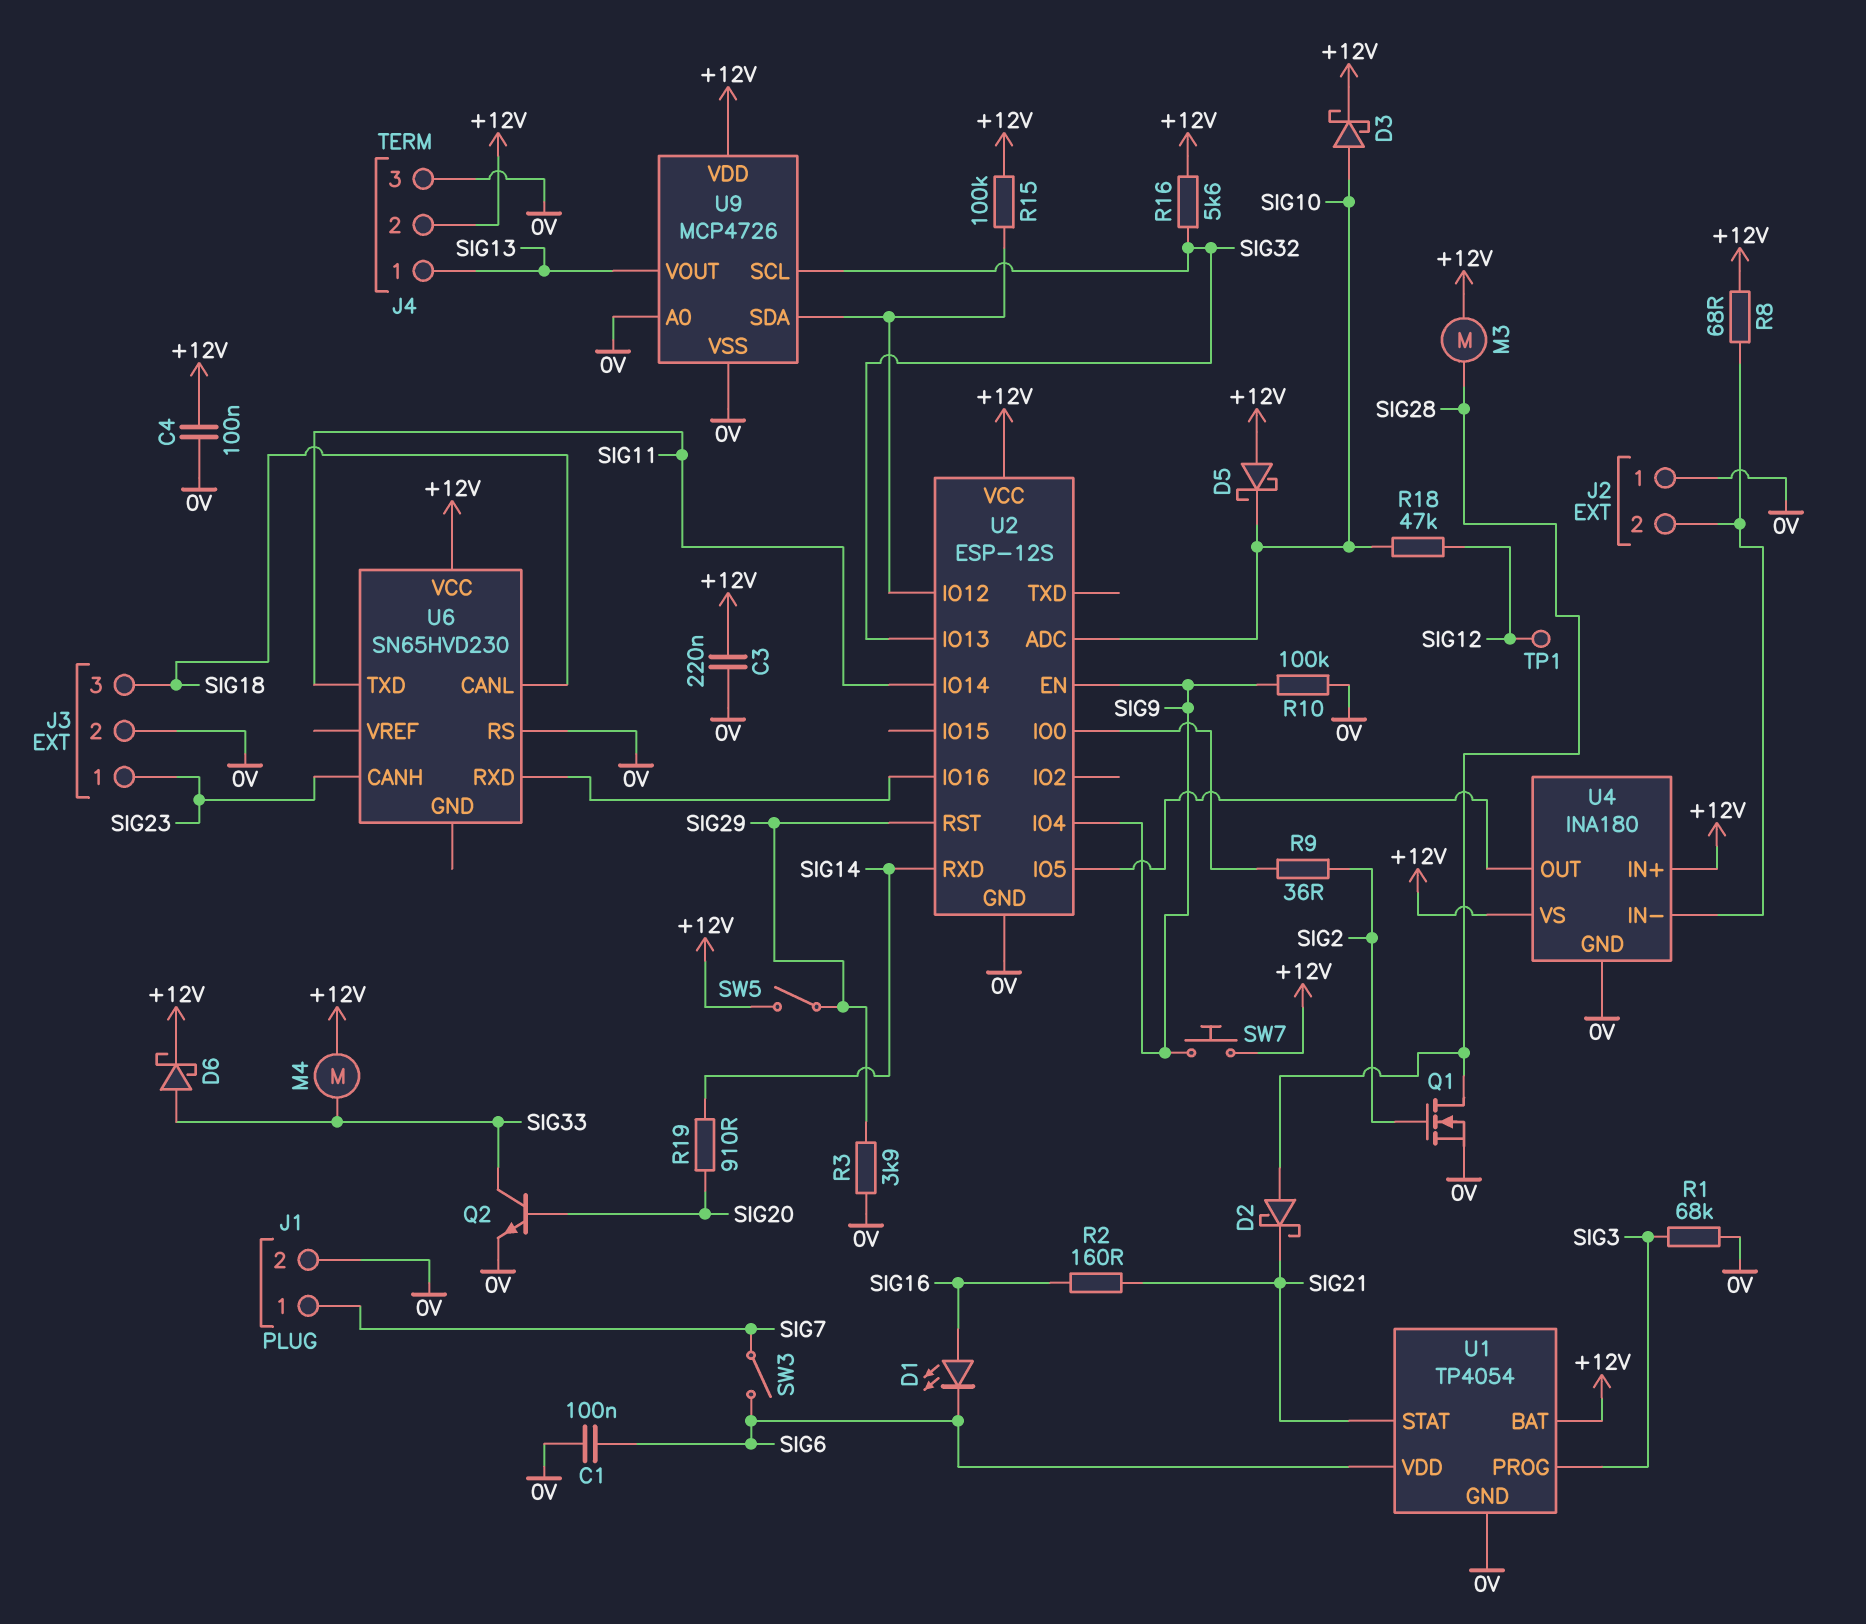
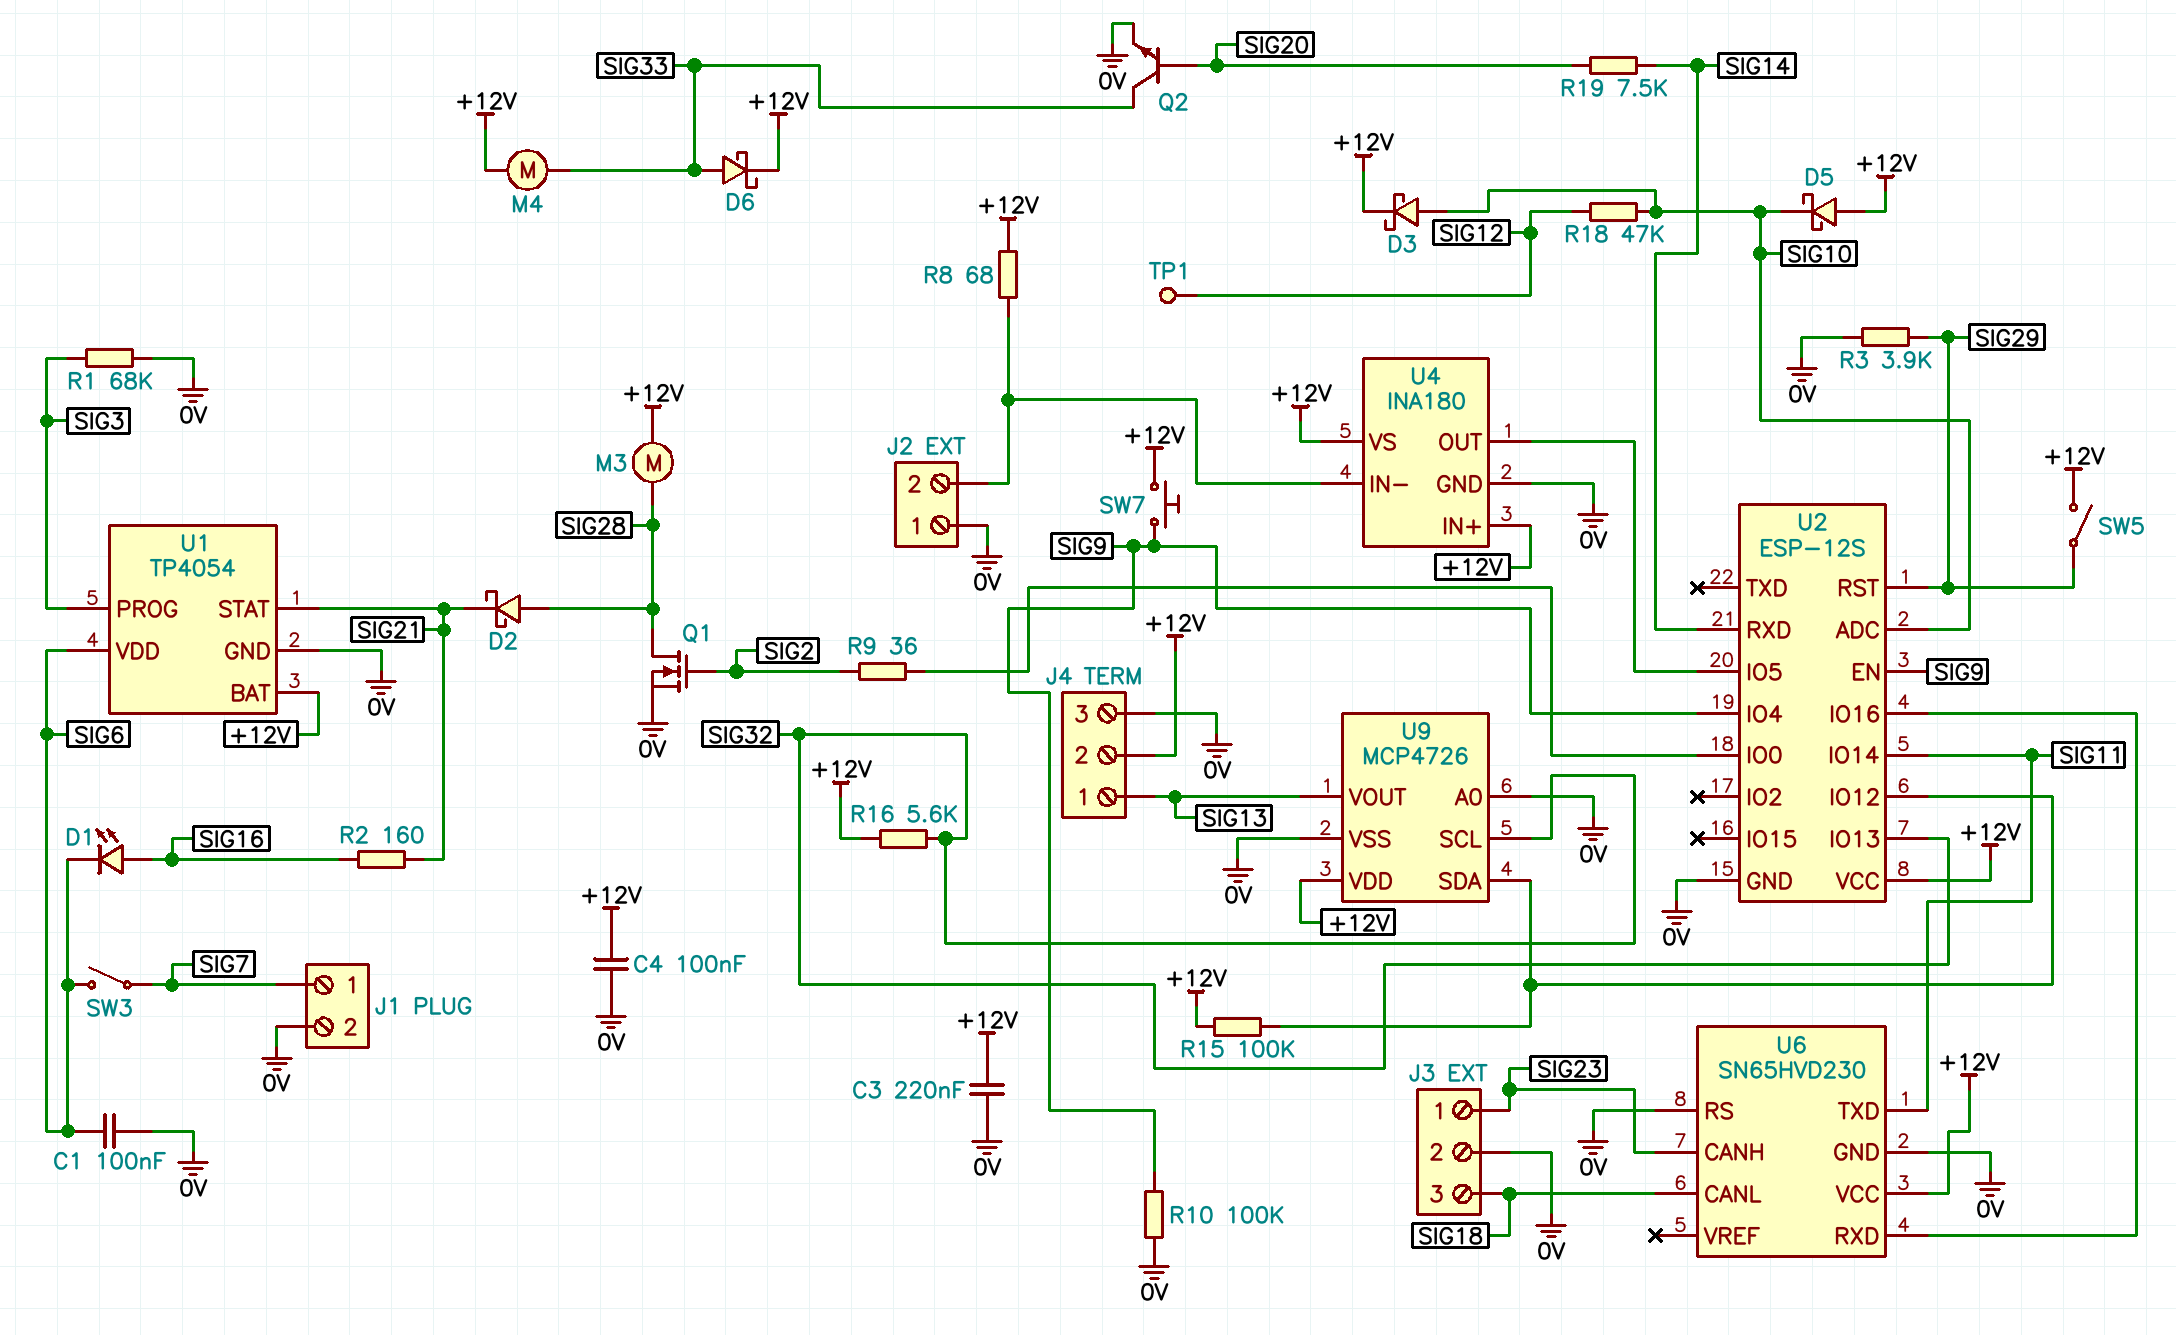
R19: 910 (SIG14, SIG20) -> 7.5k (SIG14, SIG20)
U6 pin GND: none -> 0V

